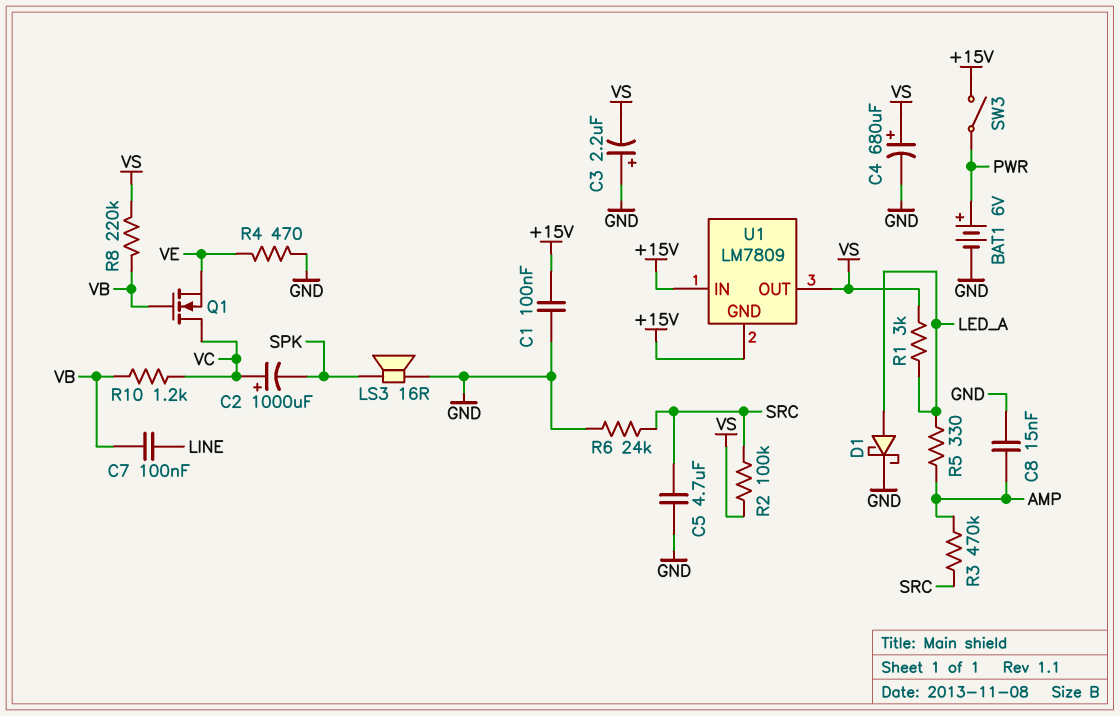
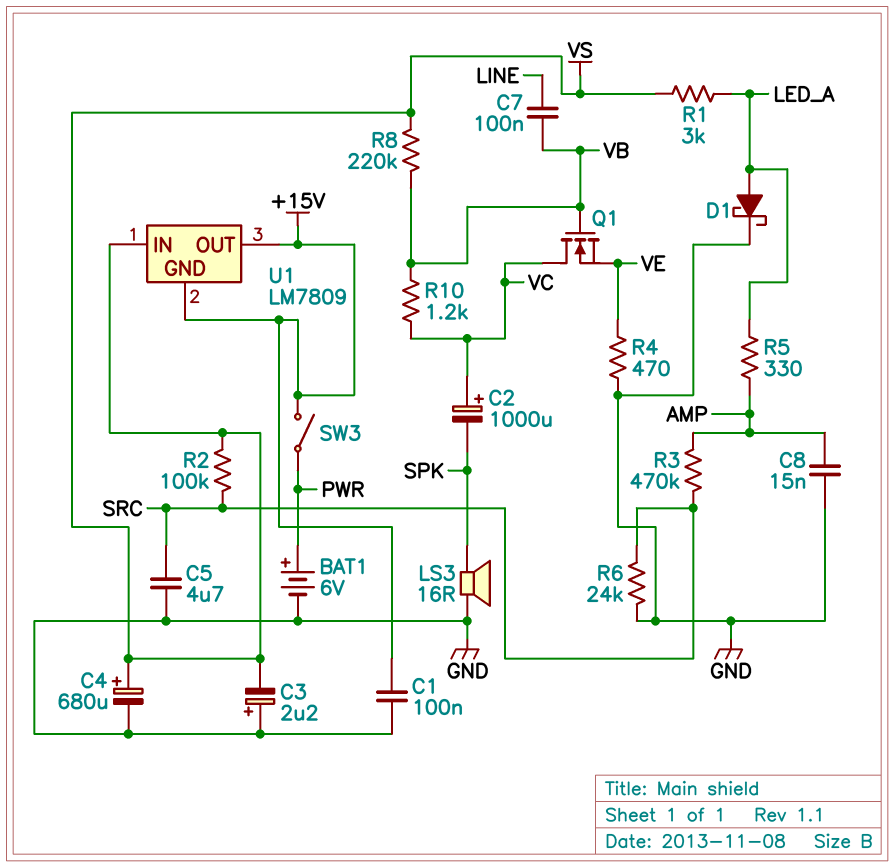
U1 pin IN: +15V -> VS
U1 pin OUT: VS -> +15V

